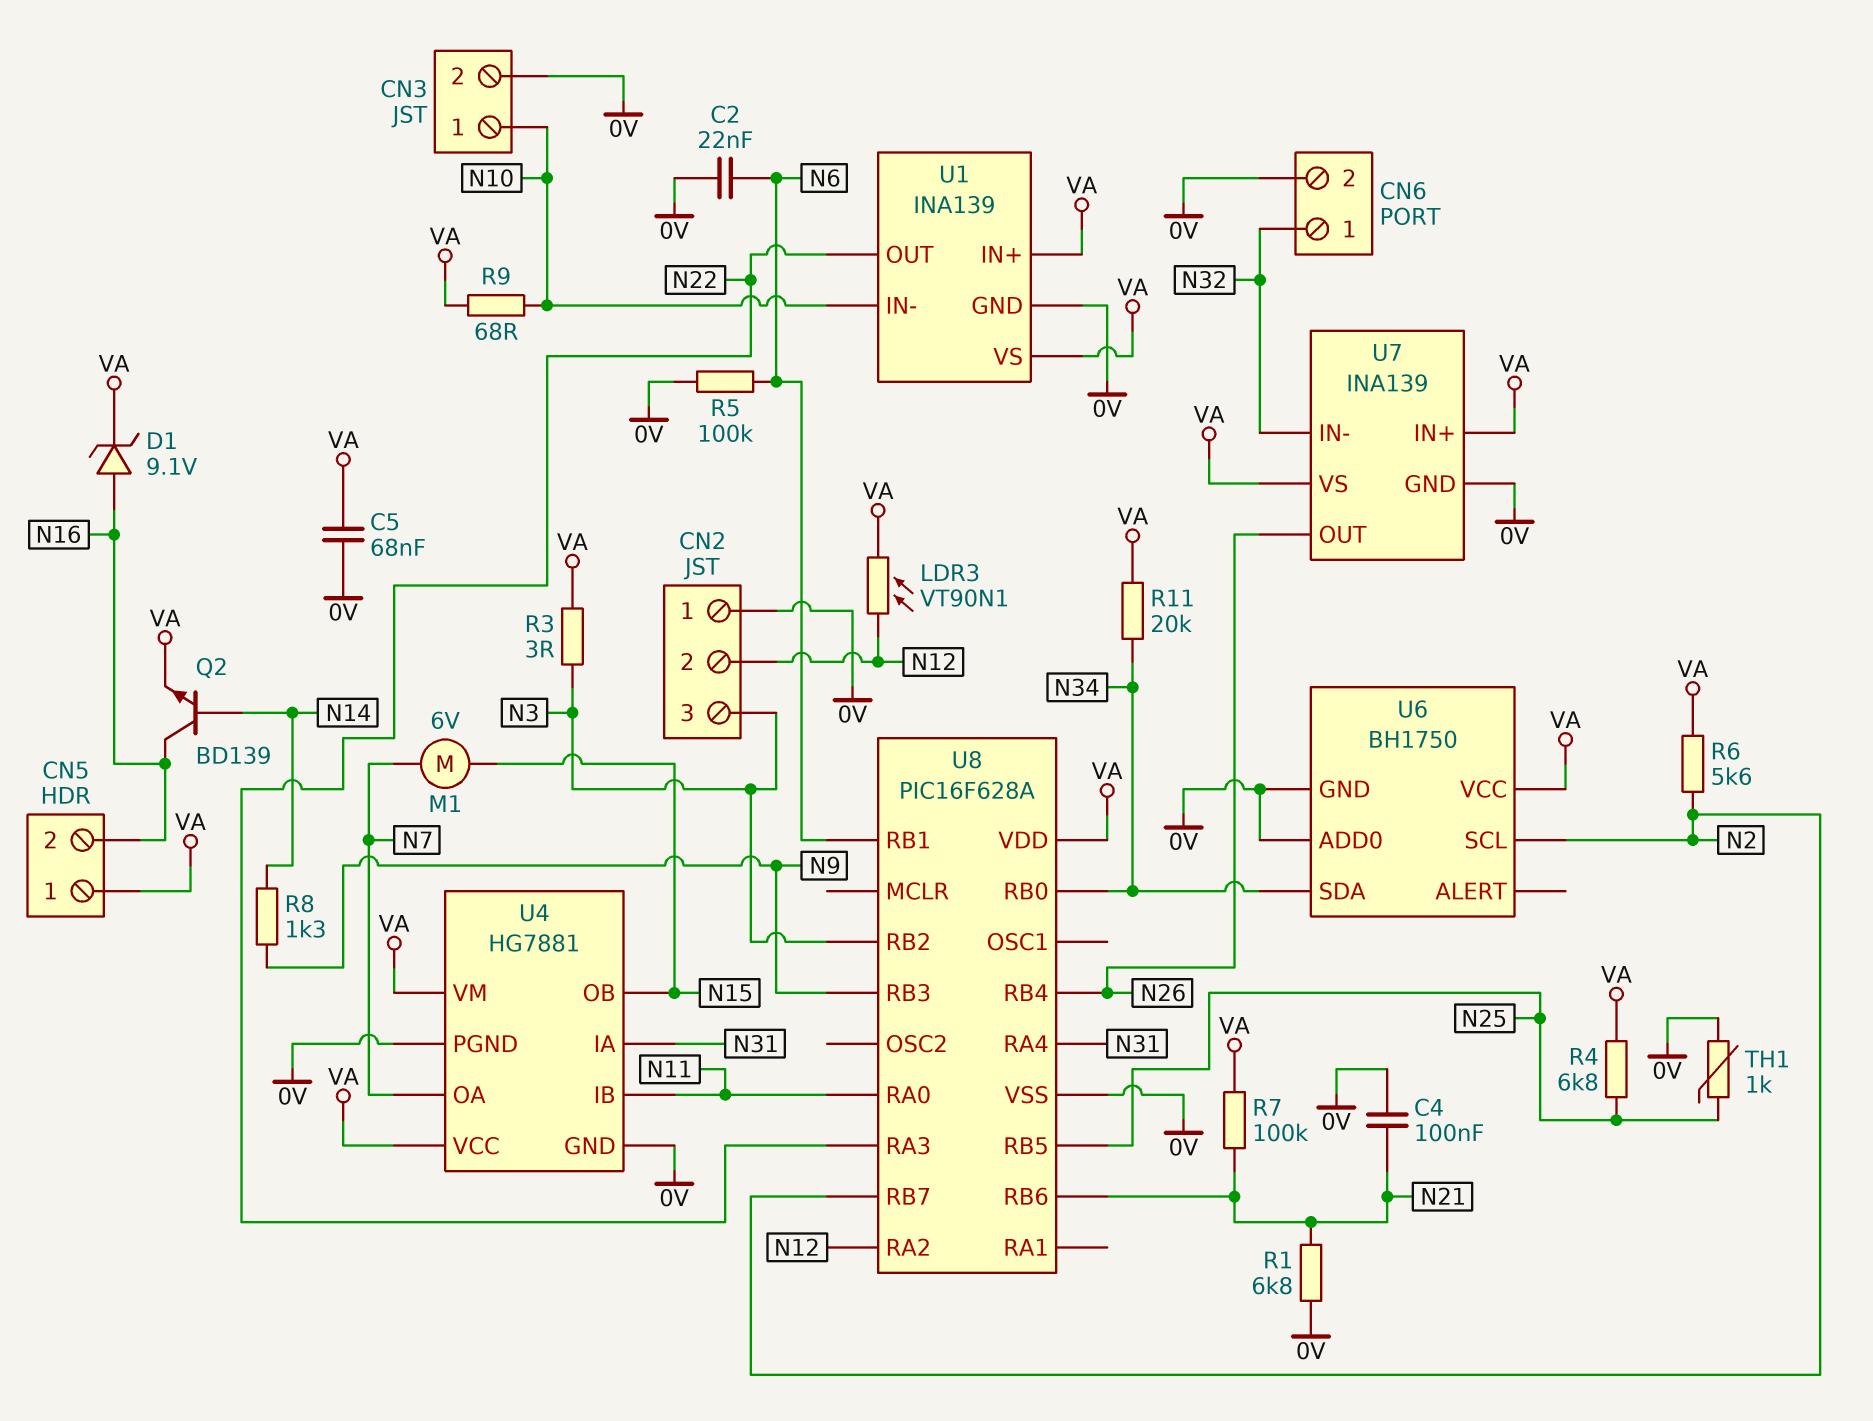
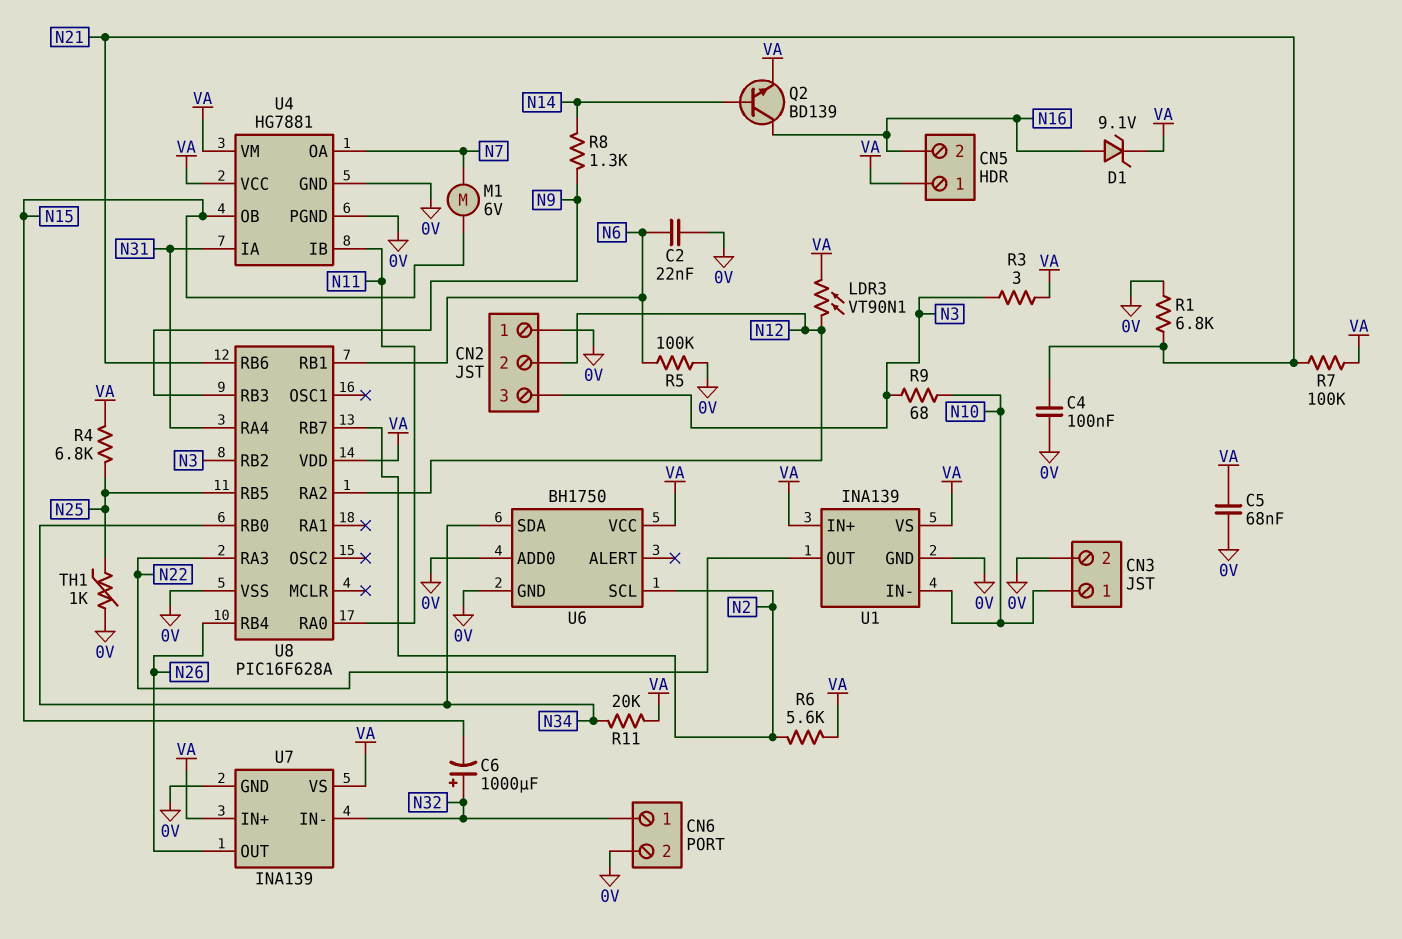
C6: none -> 1000uF (plus N32, minus N15)
R9: 68 (N10, VA) -> 68 (N3, N10)

